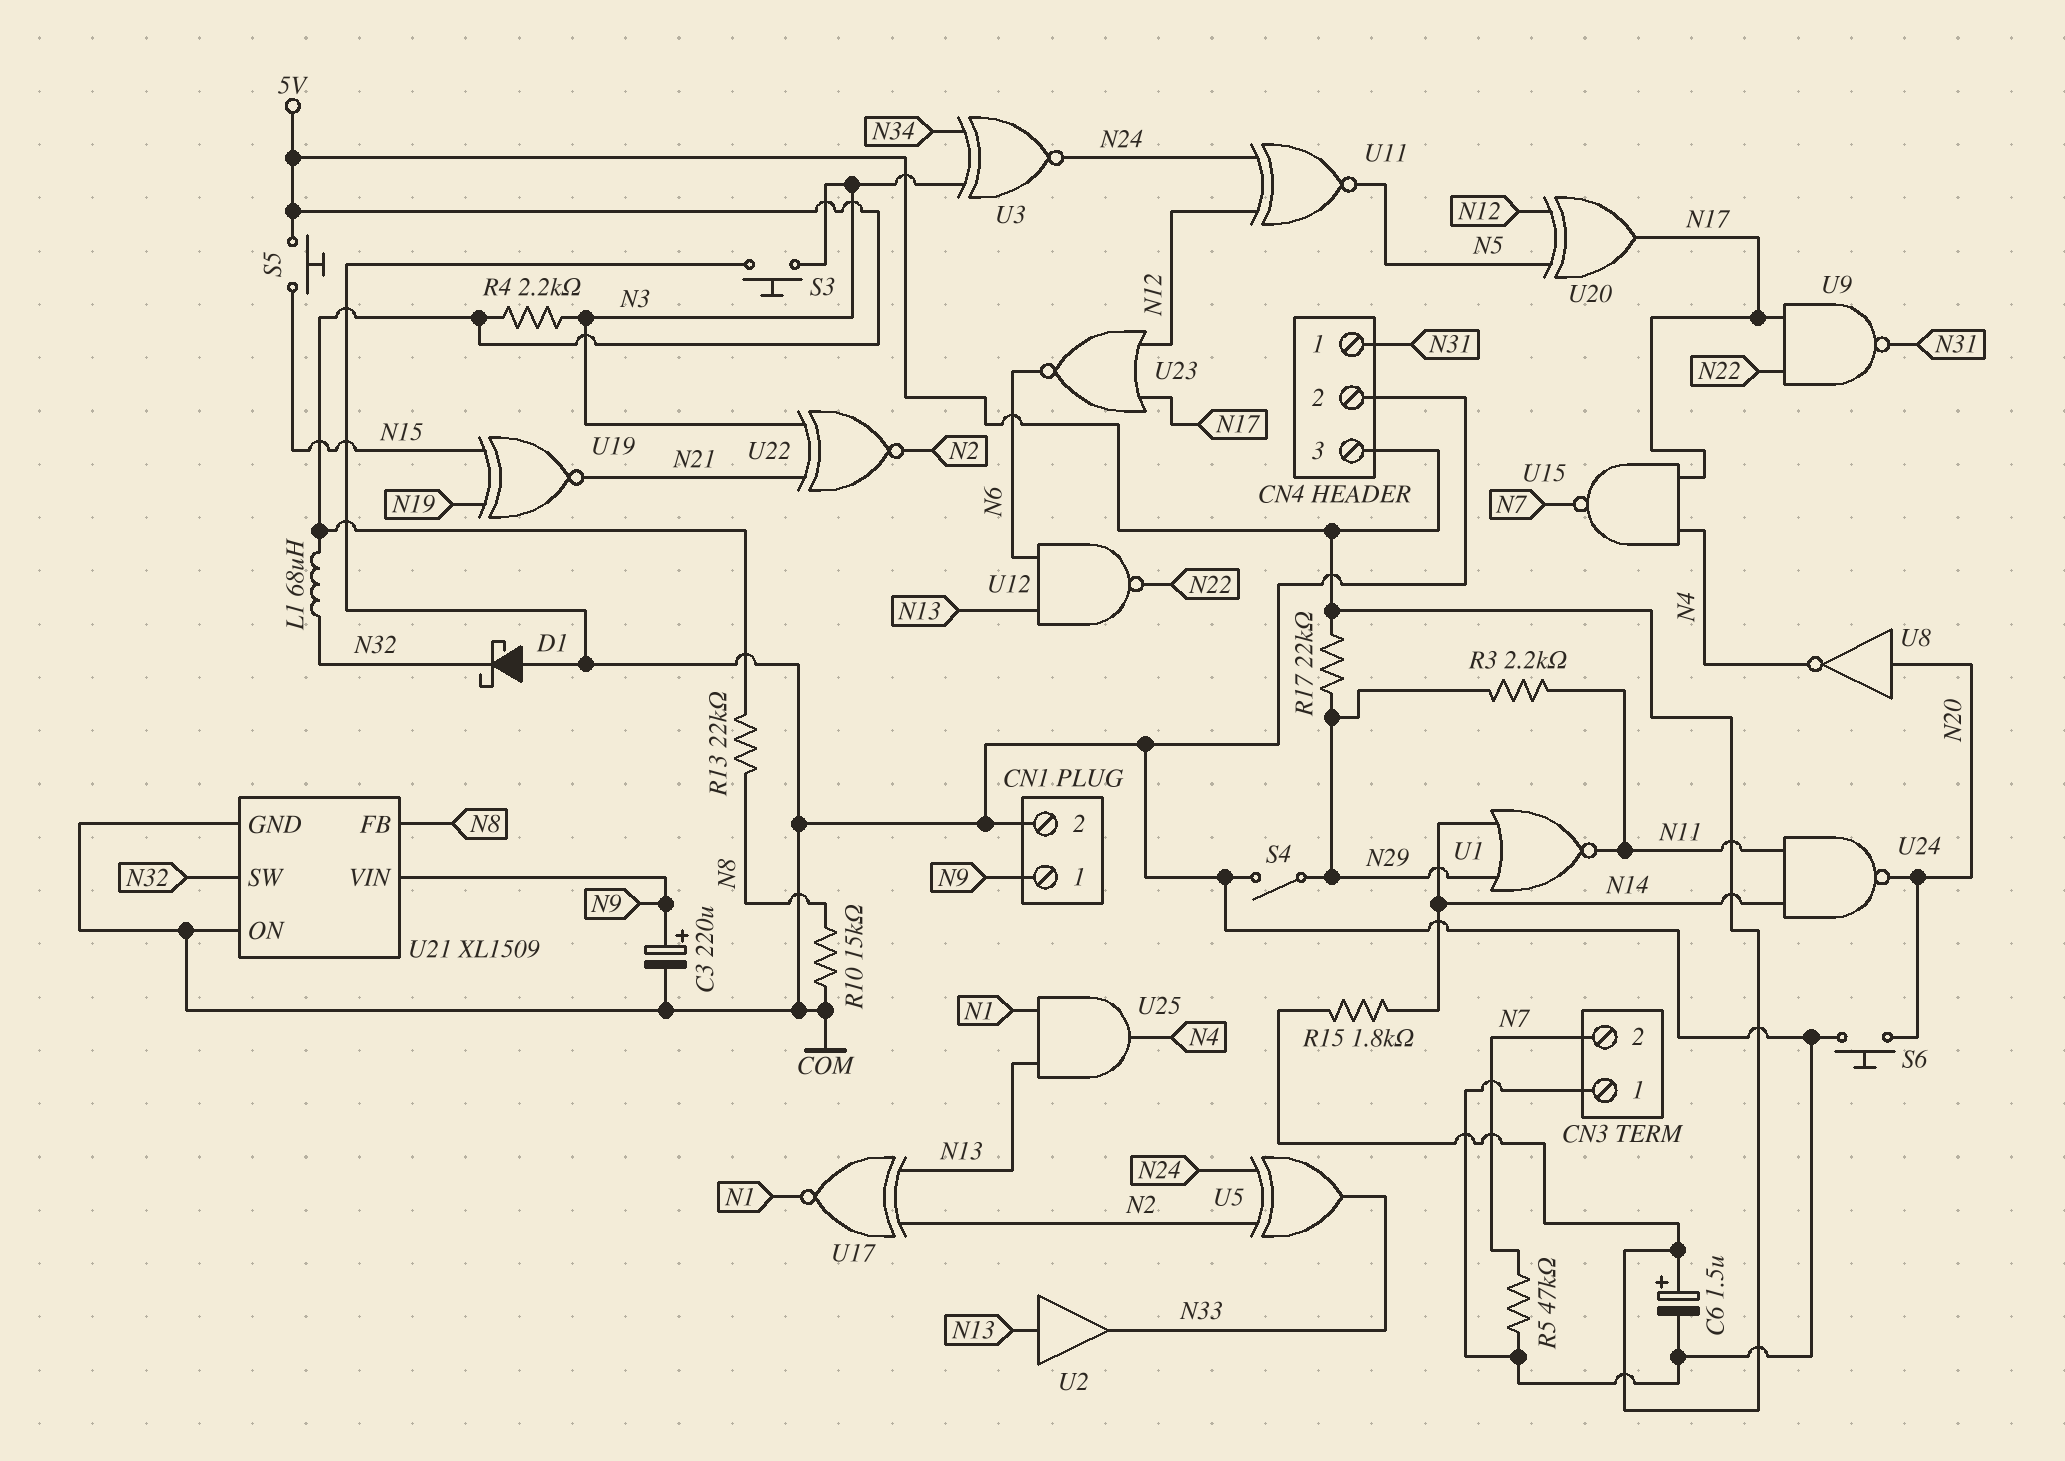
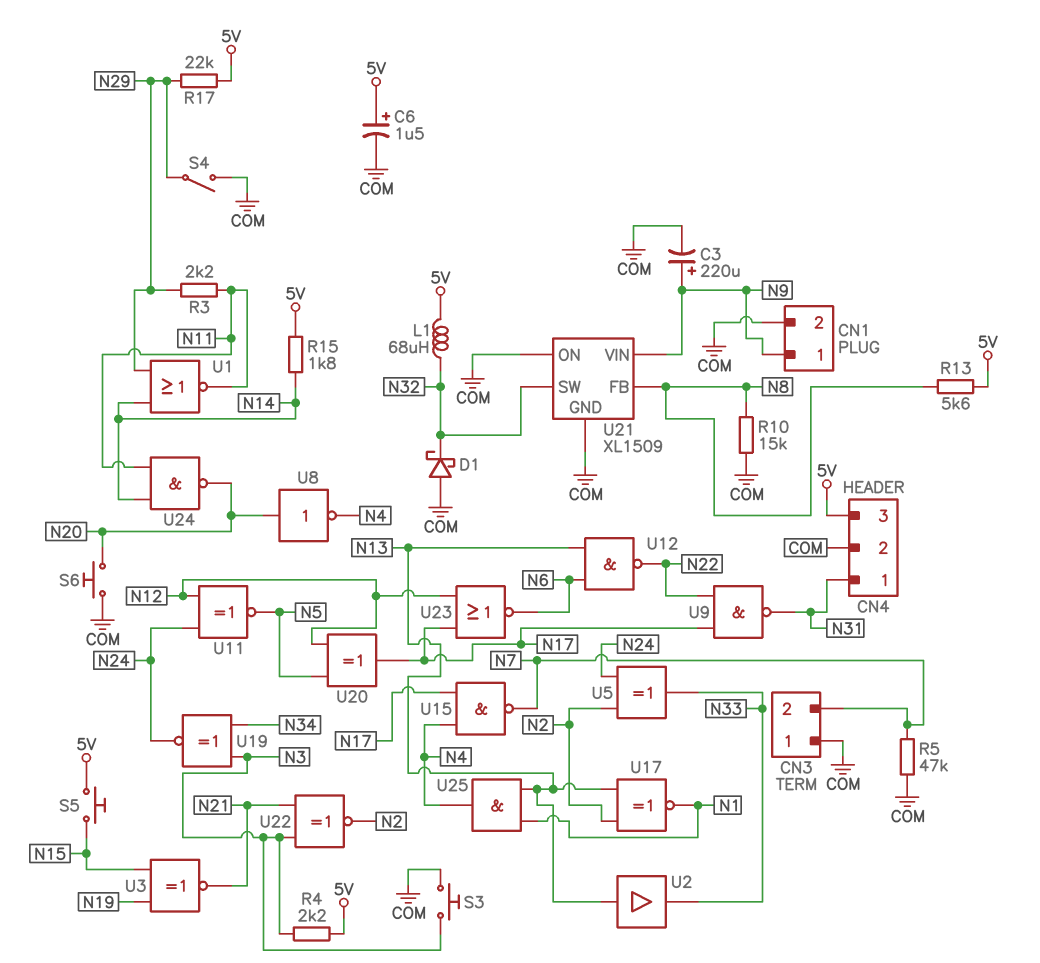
R13: 22k (5V, N8) -> 5.6k (5V, N8)
U3: XNOR (in N3, in N34, out N24) -> XNOR (in N15, in N19, out N21)
U19: XNOR (in N15, in N19, out N21) -> XNOR (in N3, in N34, out N24)

